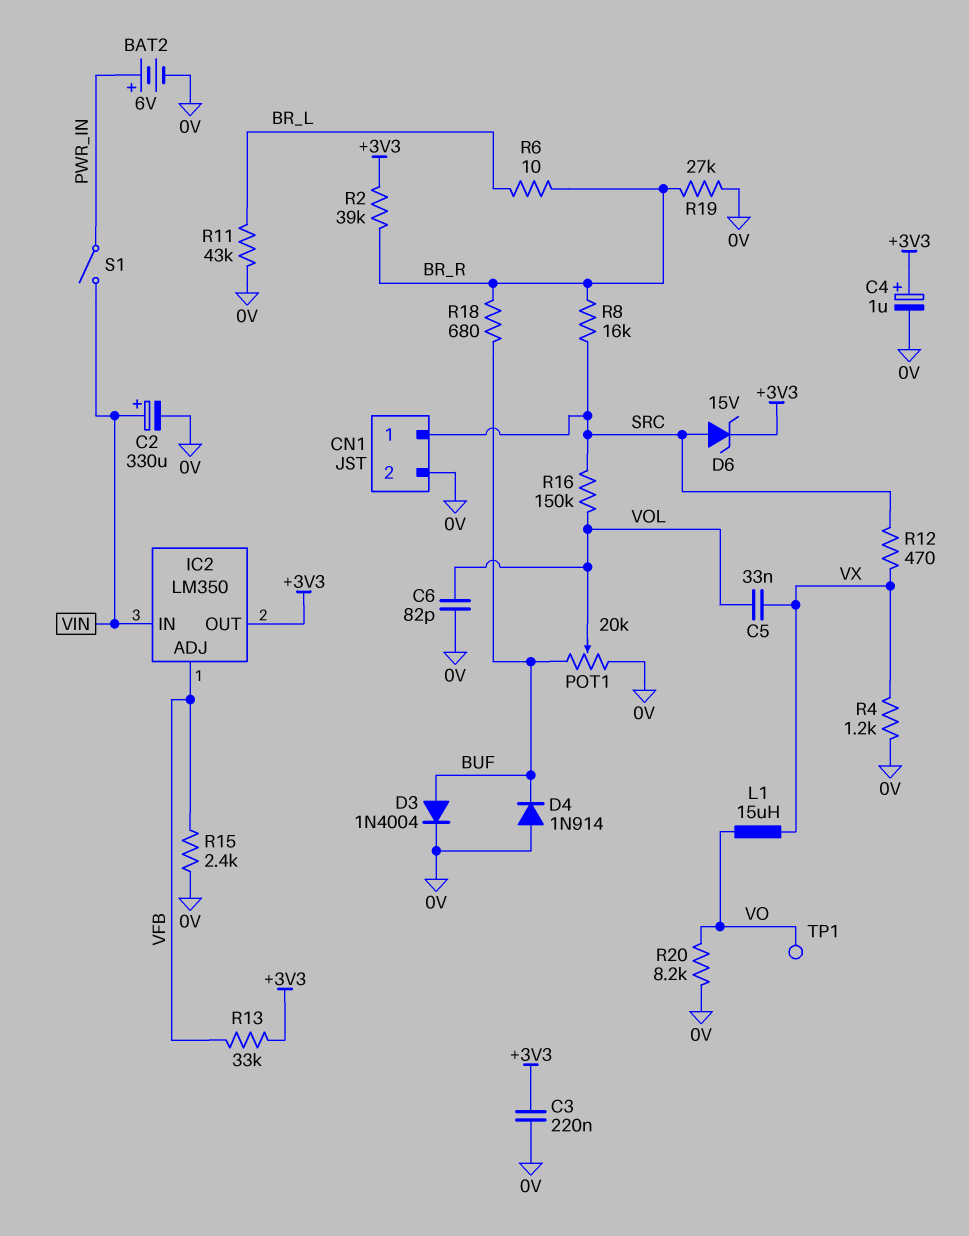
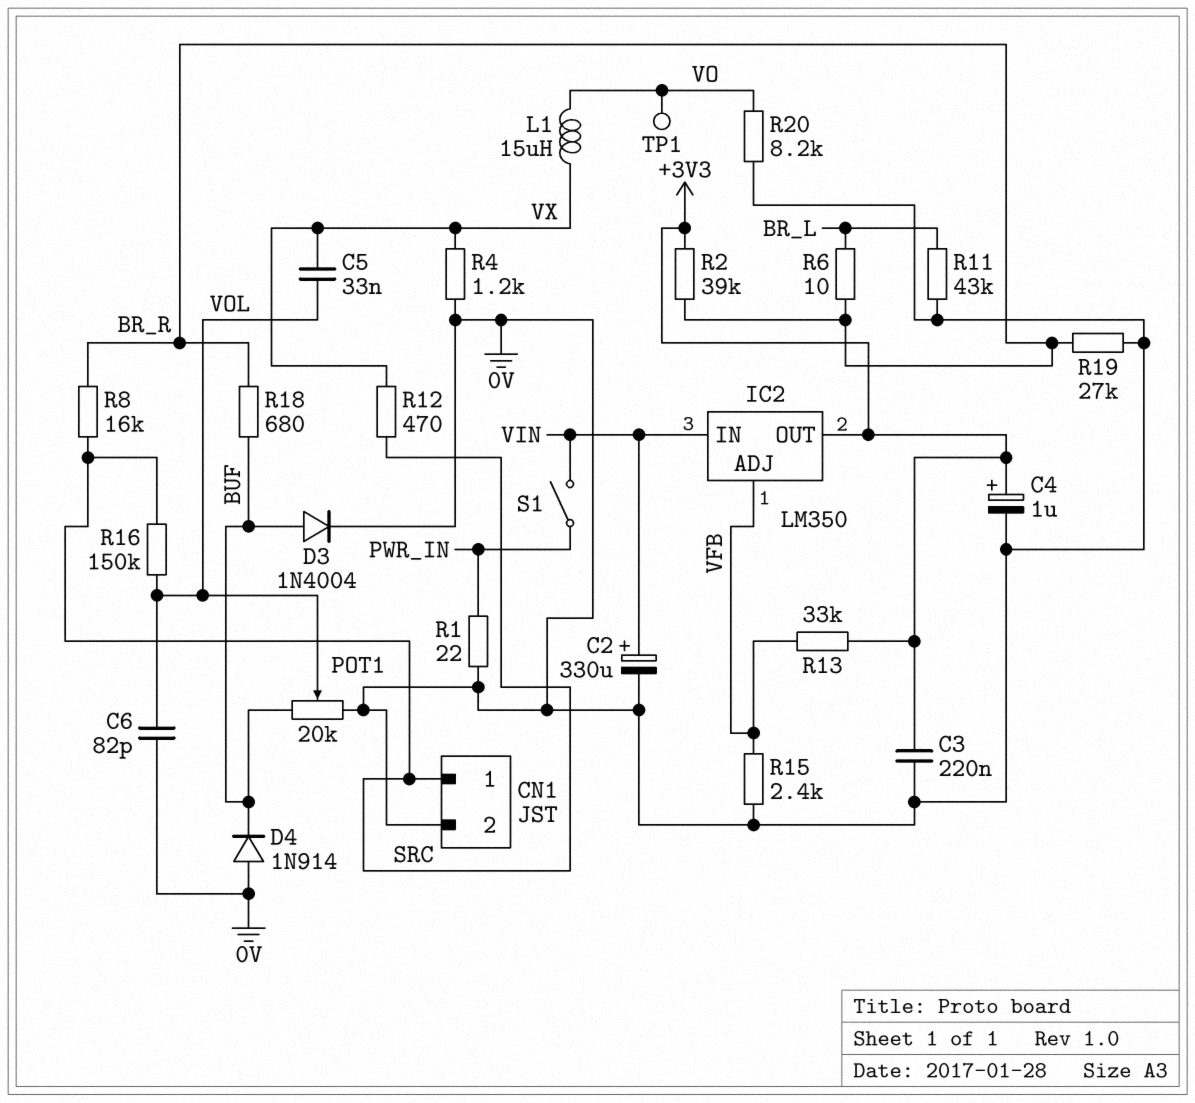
BAT2: 6V (plus PWR_IN, minus 0V) -> none
D6: zener 15V (A SRC, K +3V3) -> none
R1: none -> 22 (0V, PWR_IN)

